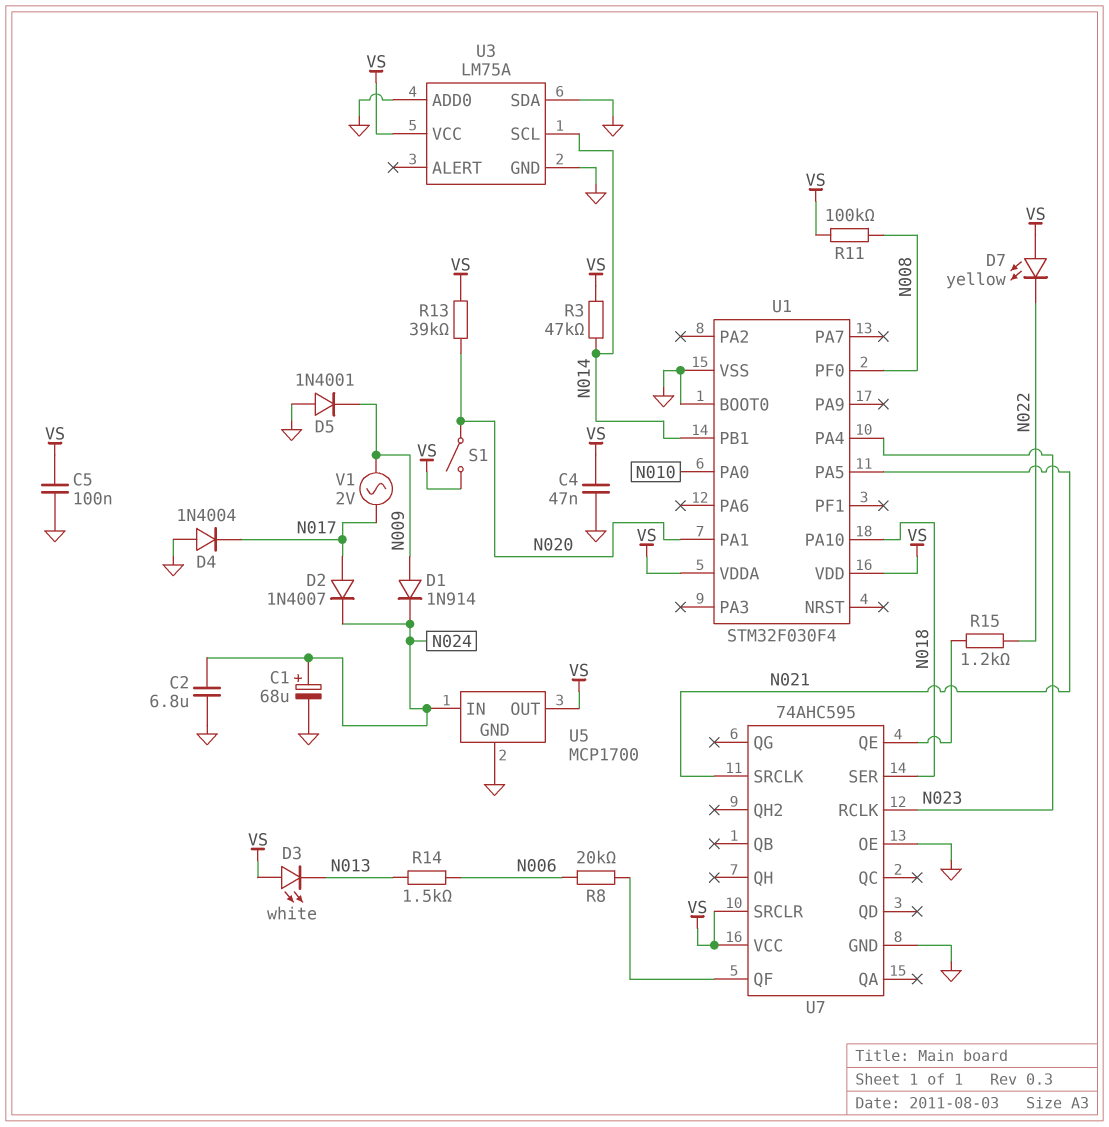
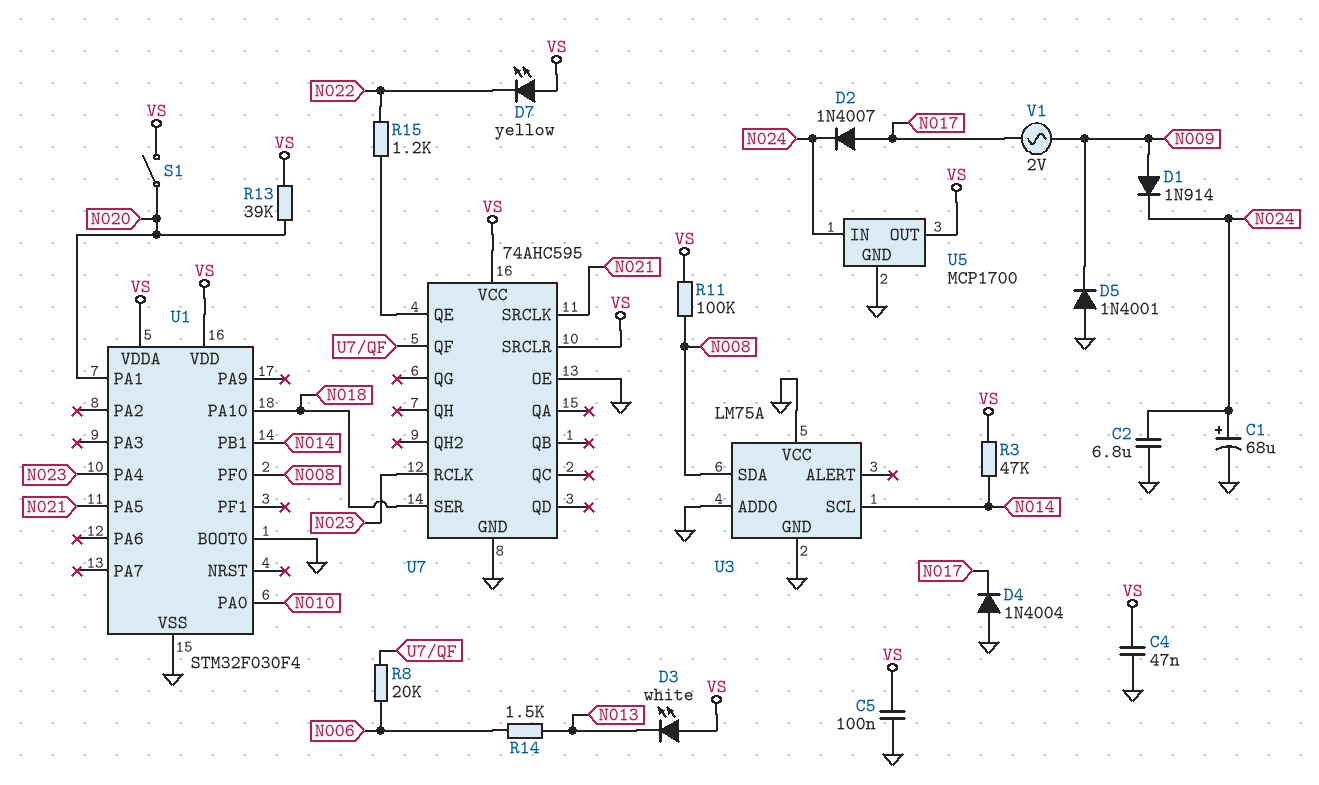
U3 pin SDA: GND -> N008
U3 pin VCC: VS -> GND

